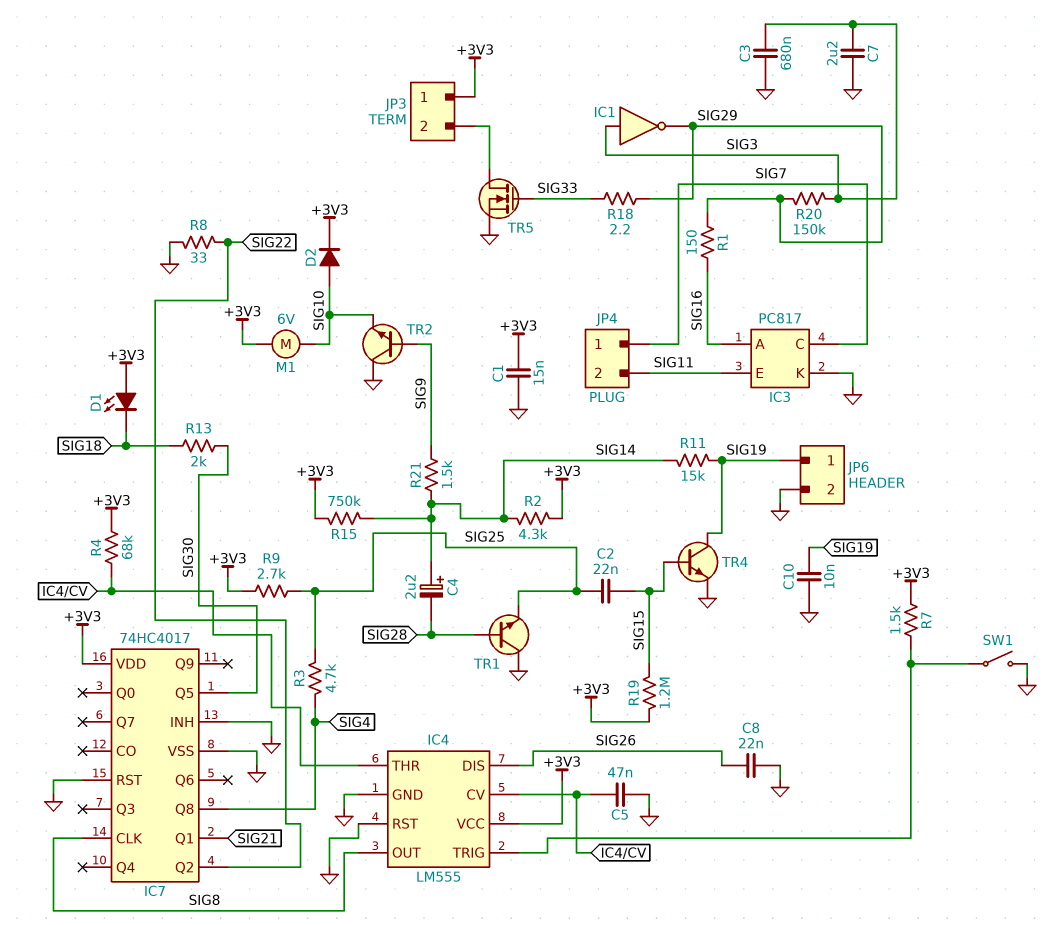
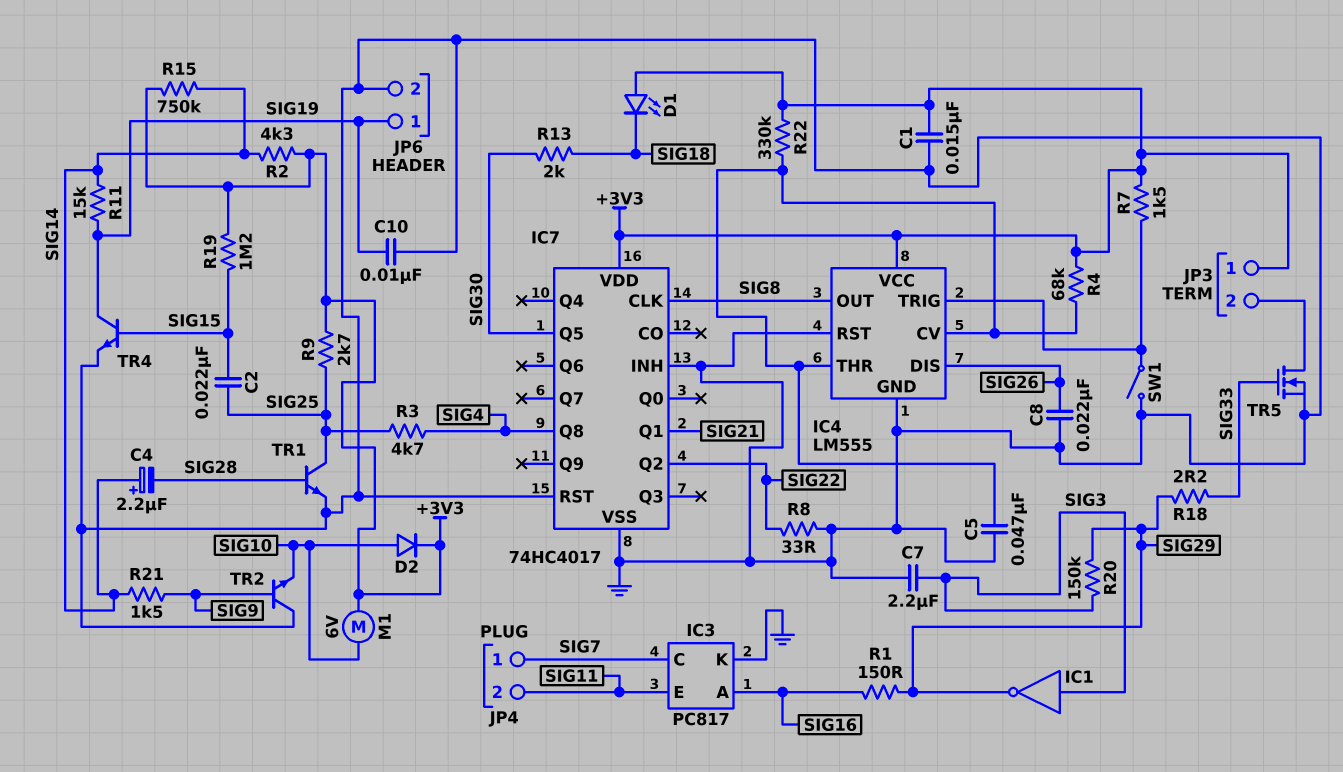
C3: 680nF (GND, SIG3) -> none
R22: none -> 330k (+3V3, IC4/CV)
TR1: NPN (B SIG28, C GND, E SIG25) -> NPN (B SIG28, C SIG25, E GND)

